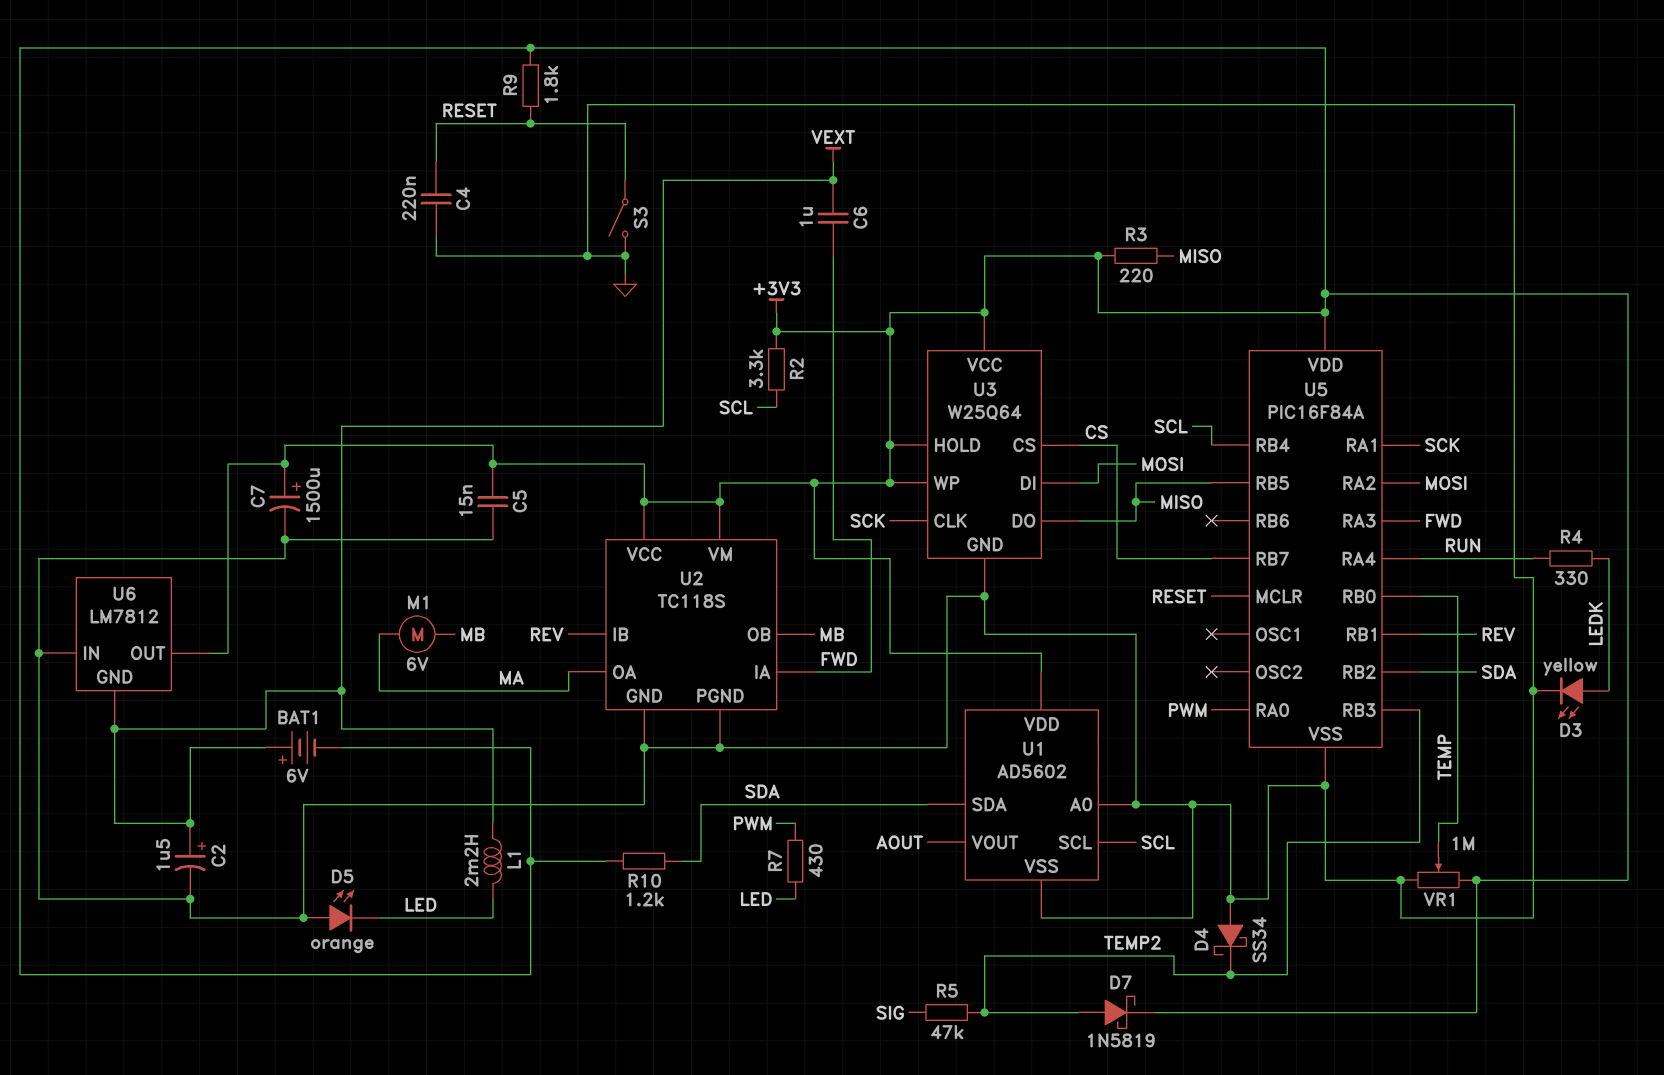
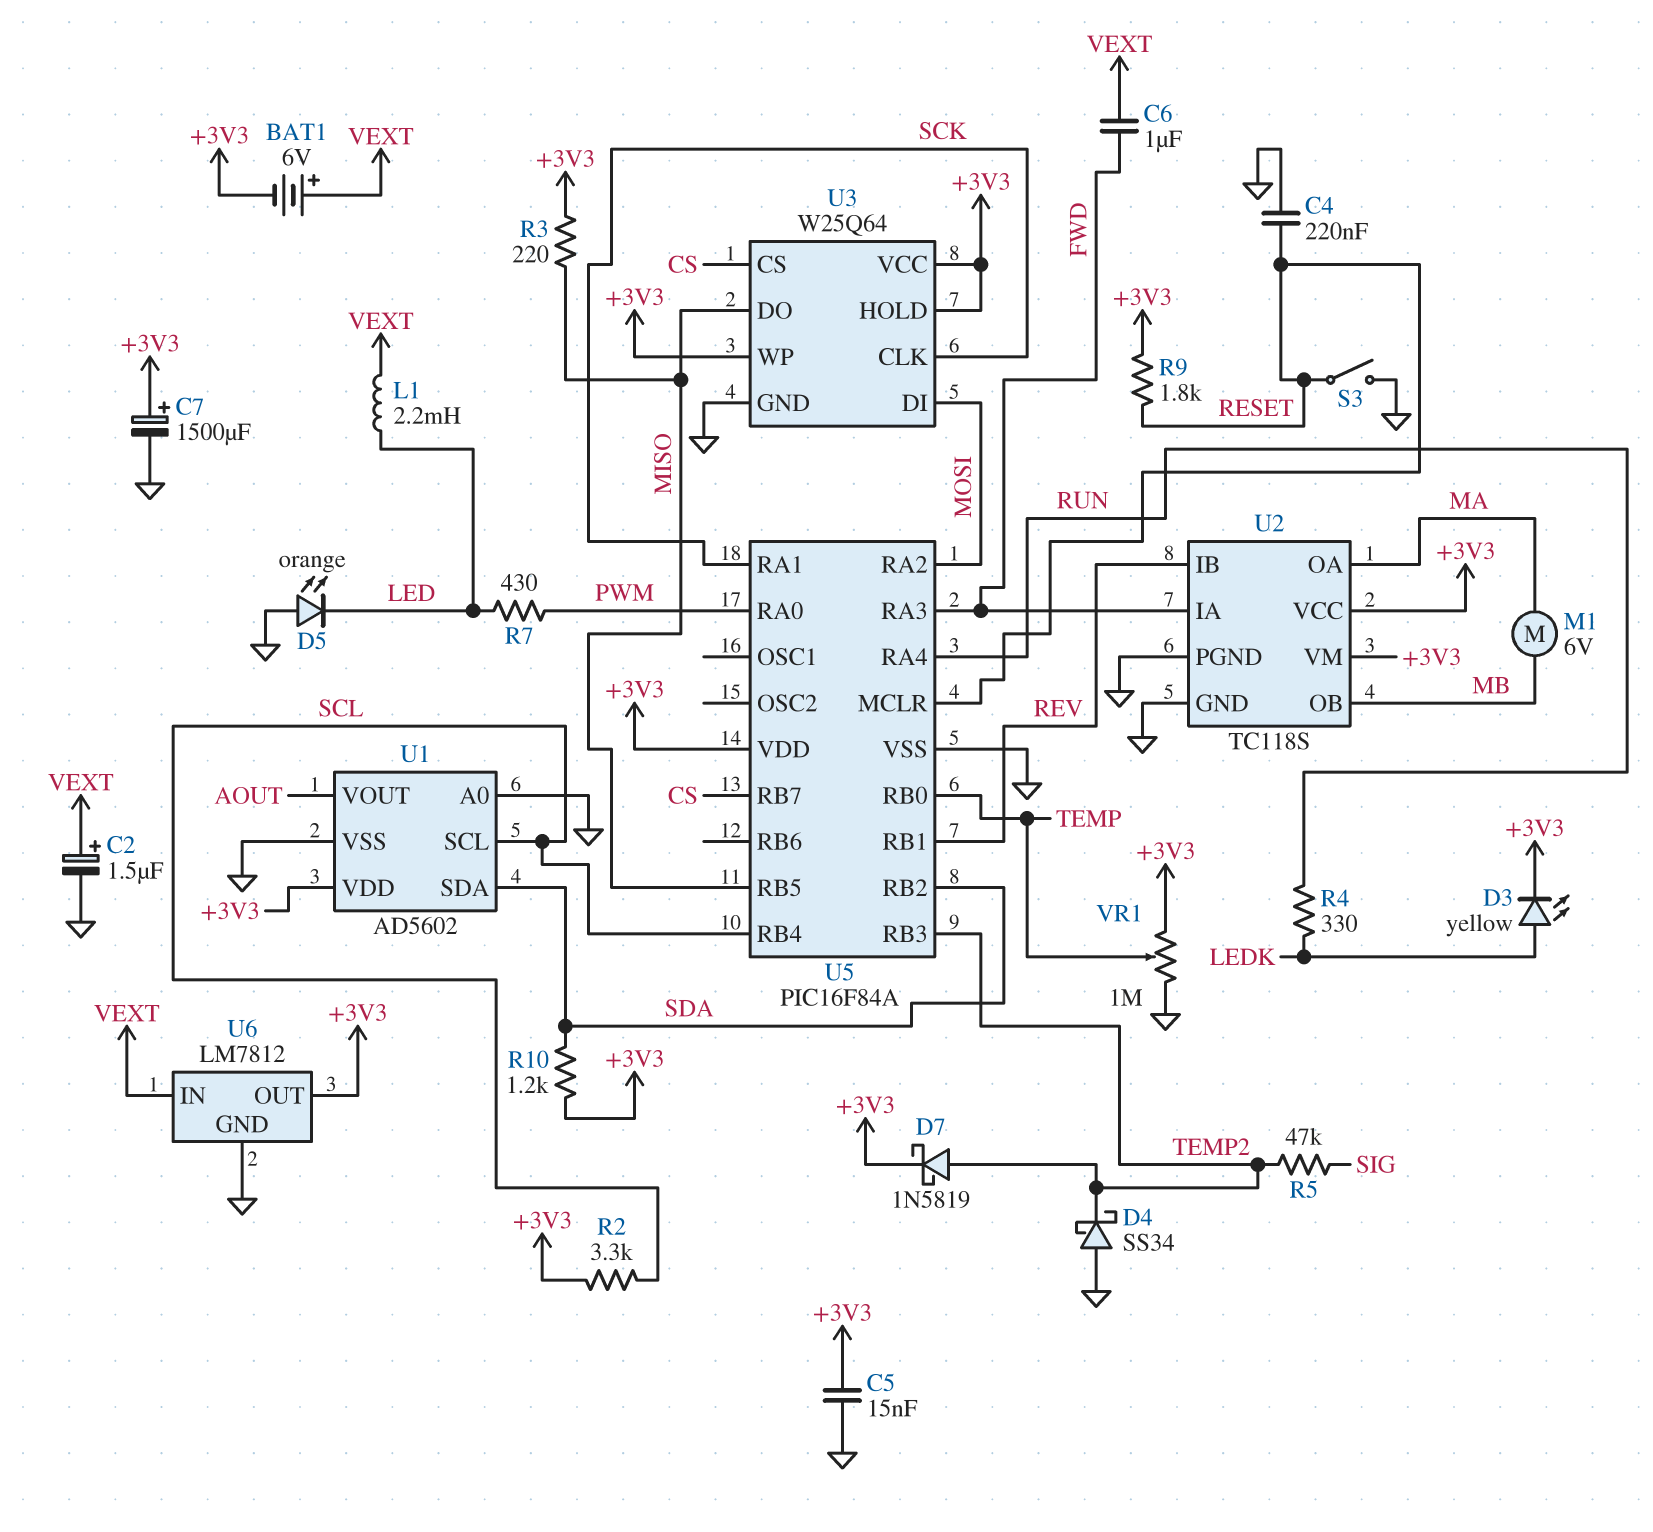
D3: LED yellow (A LEDK, K GND) -> LED yellow (A LEDK, K +3V3)
U6 pin GND: VEXT -> GND
U6 pin IN: GND -> VEXT

